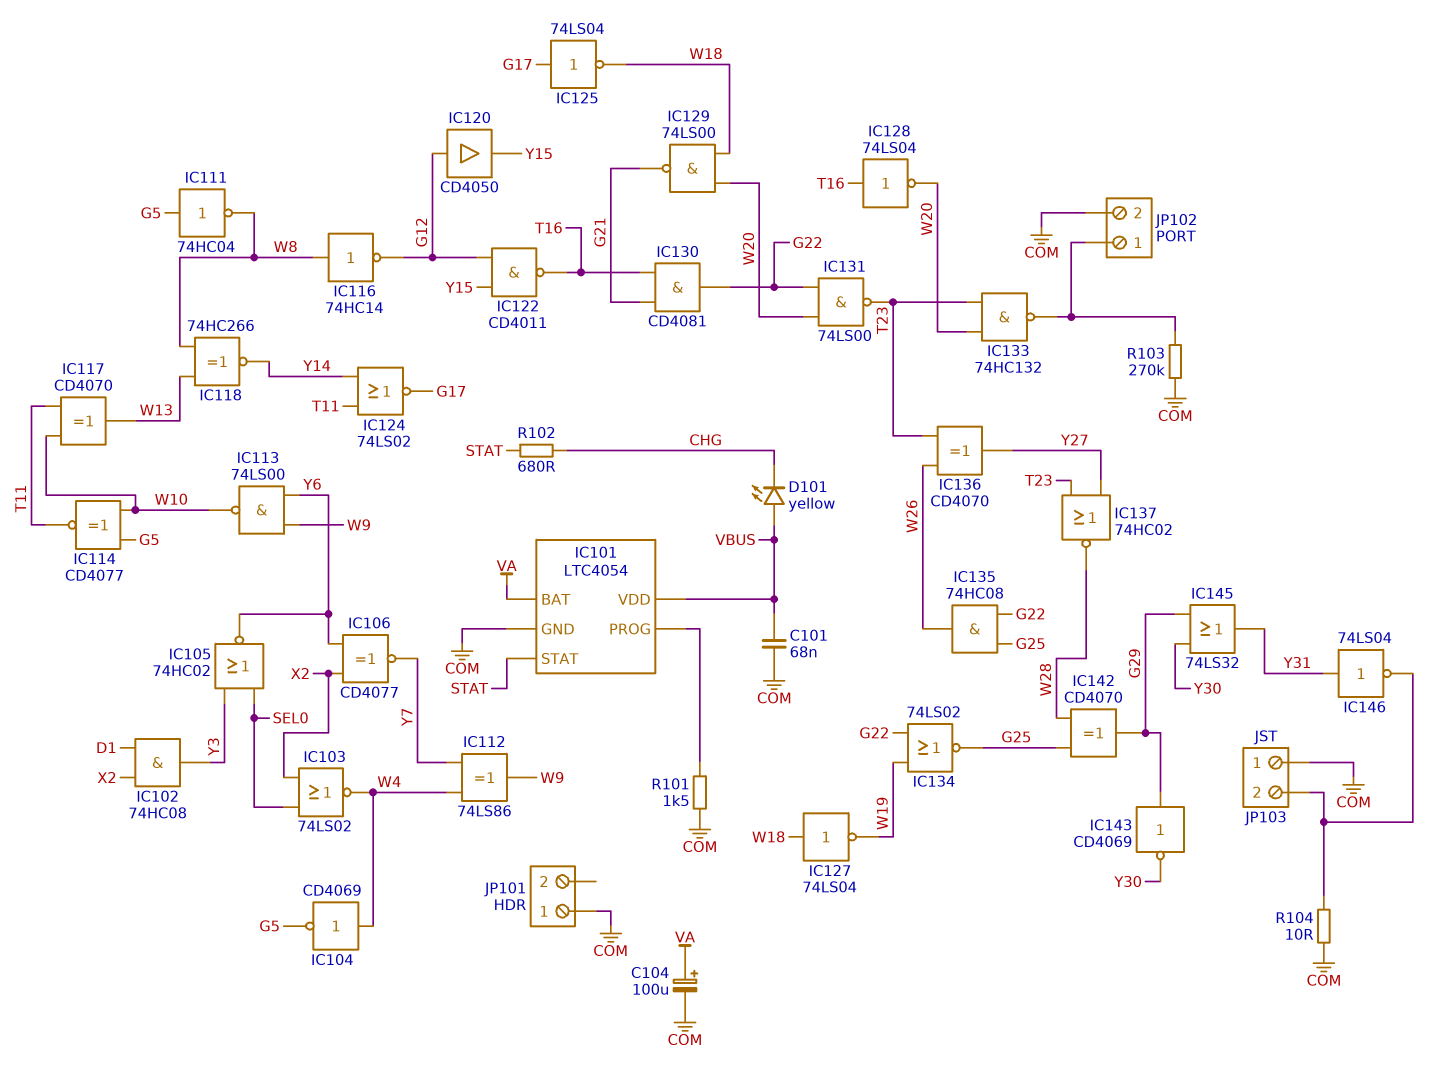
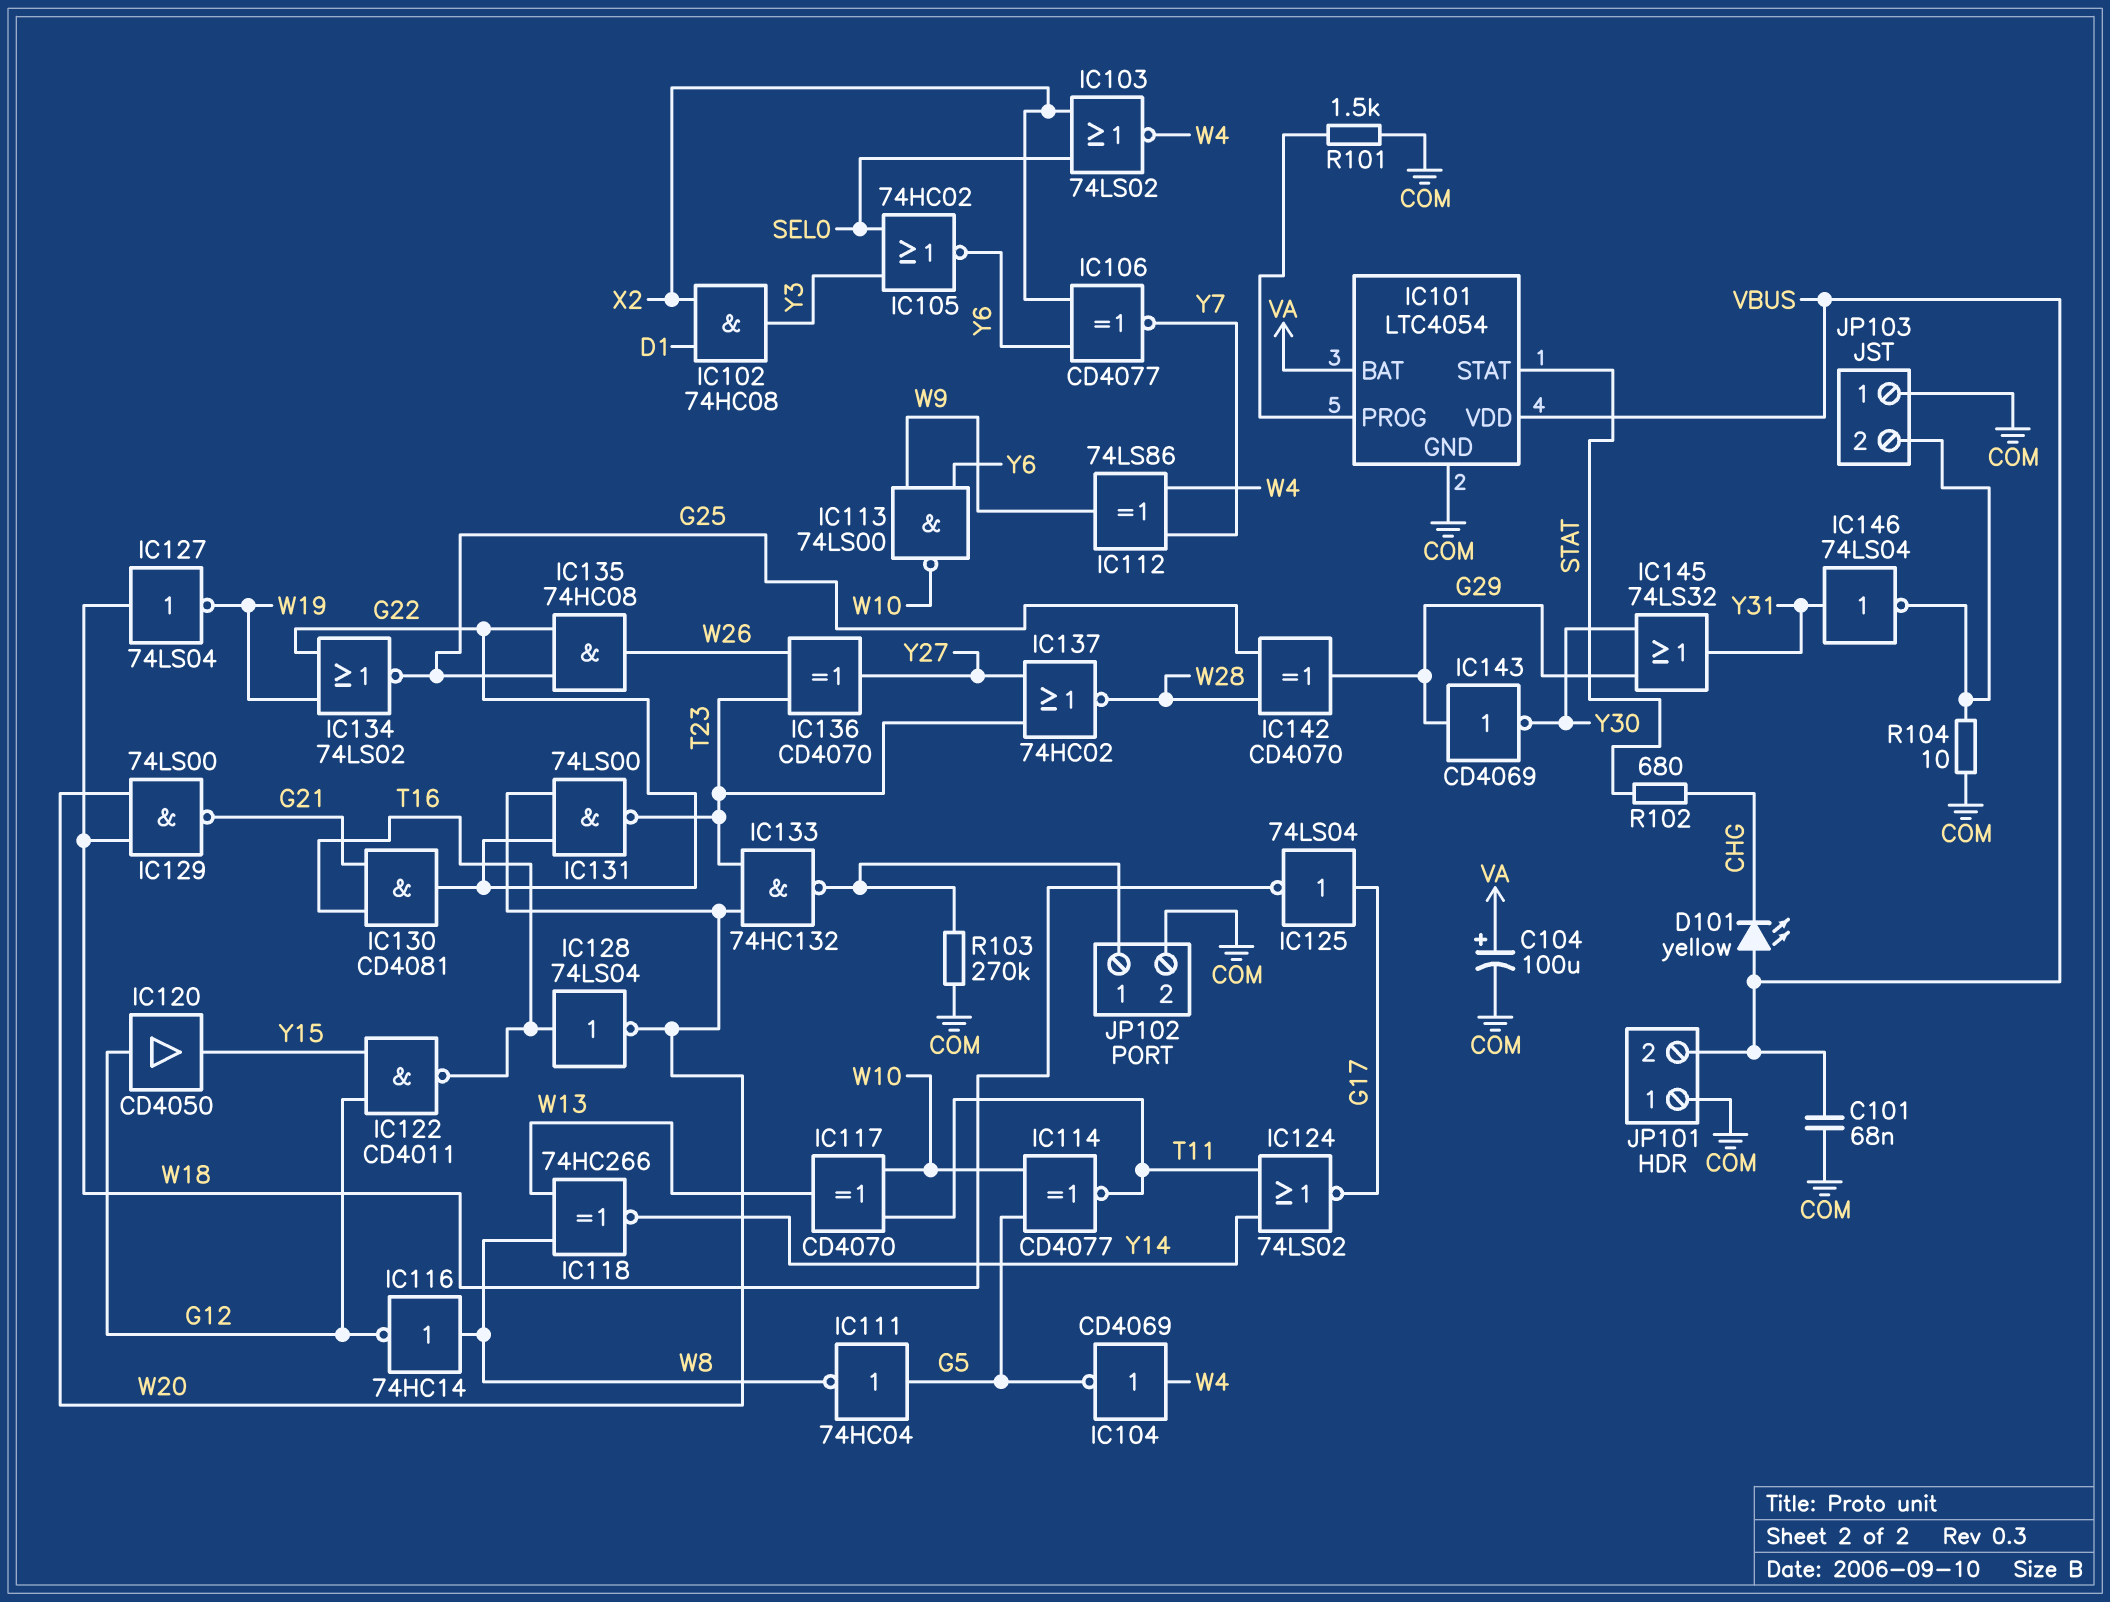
JP101 pin 2: none -> VBUS

